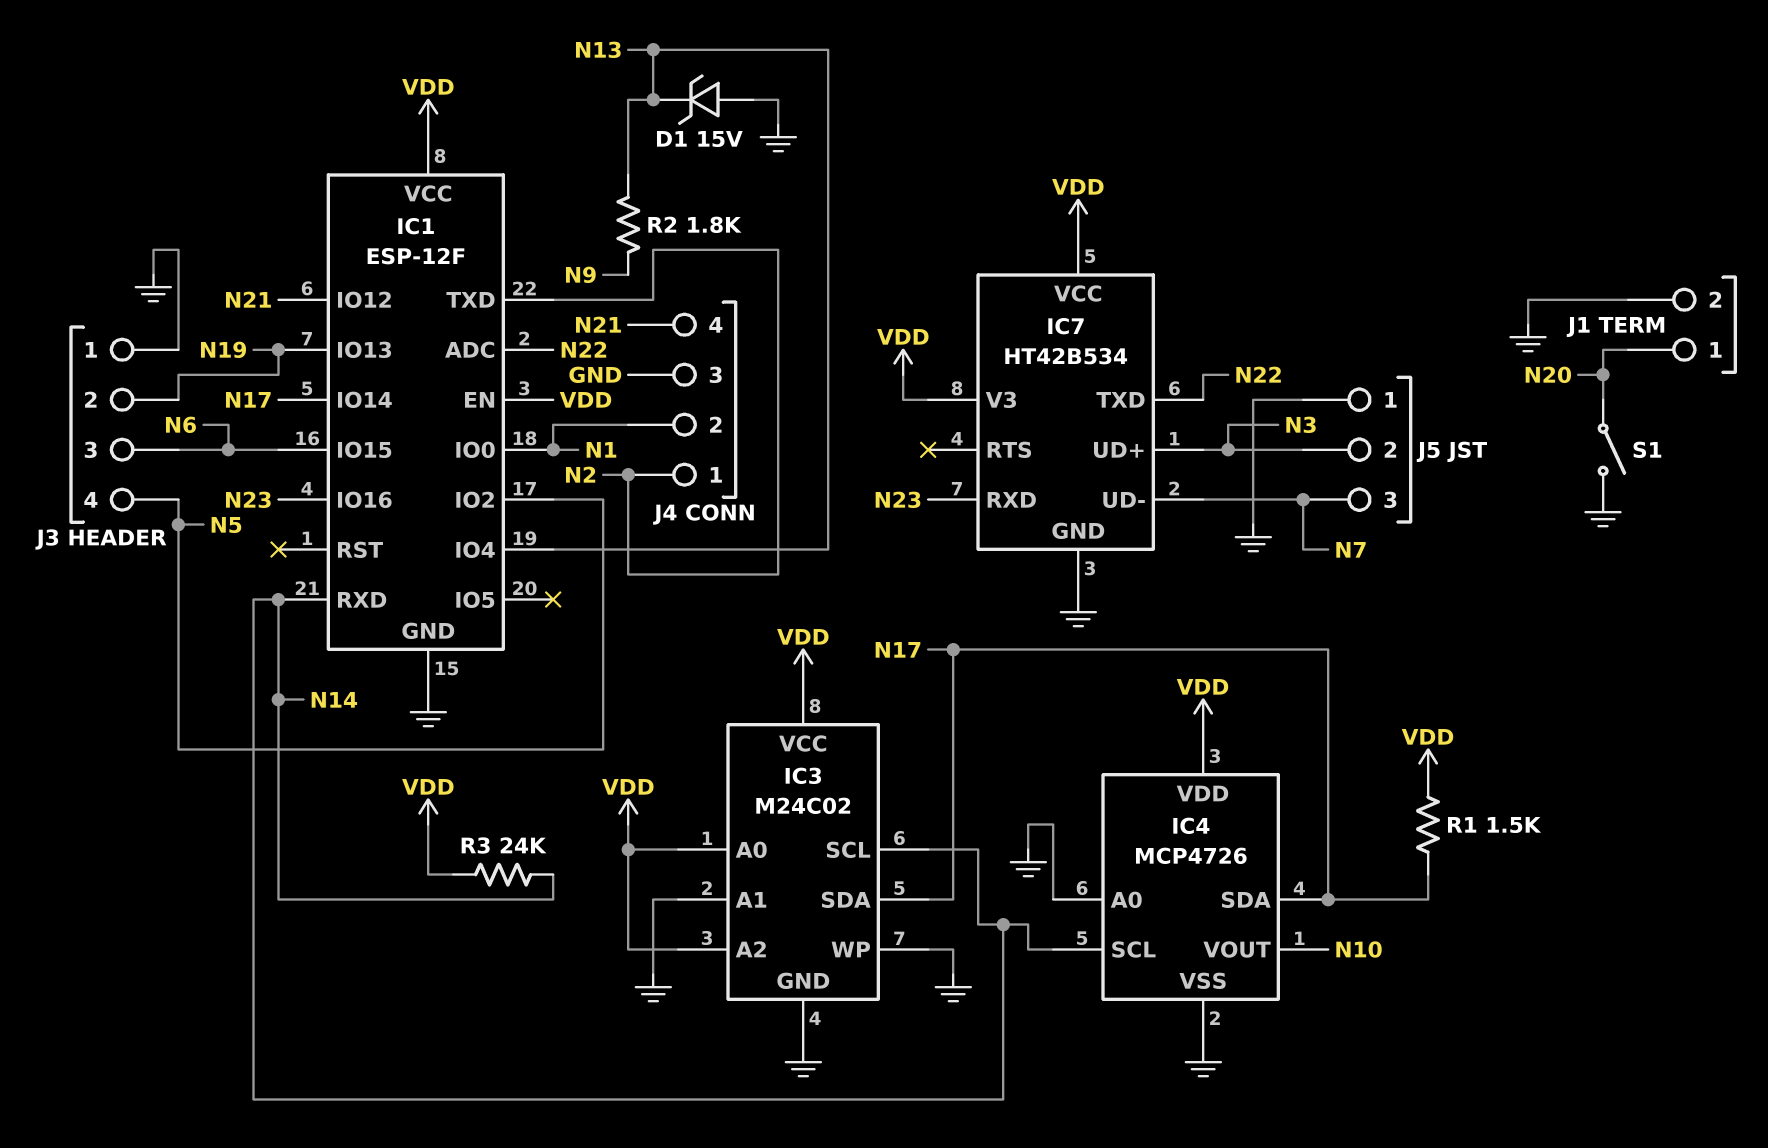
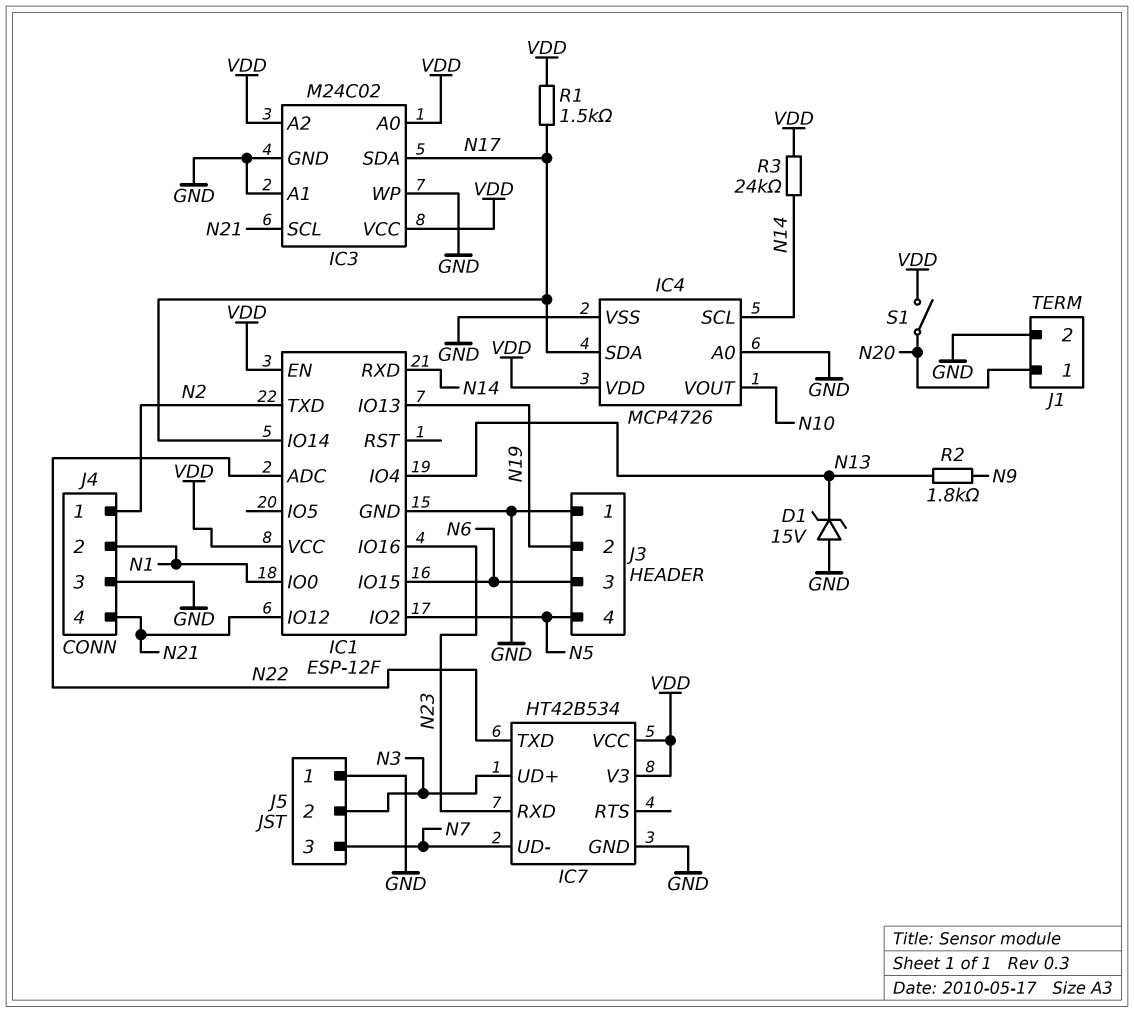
IC3 pin SCL: N14 -> N21
S1: switch (GND, N20) -> switch (N20, VDD)

